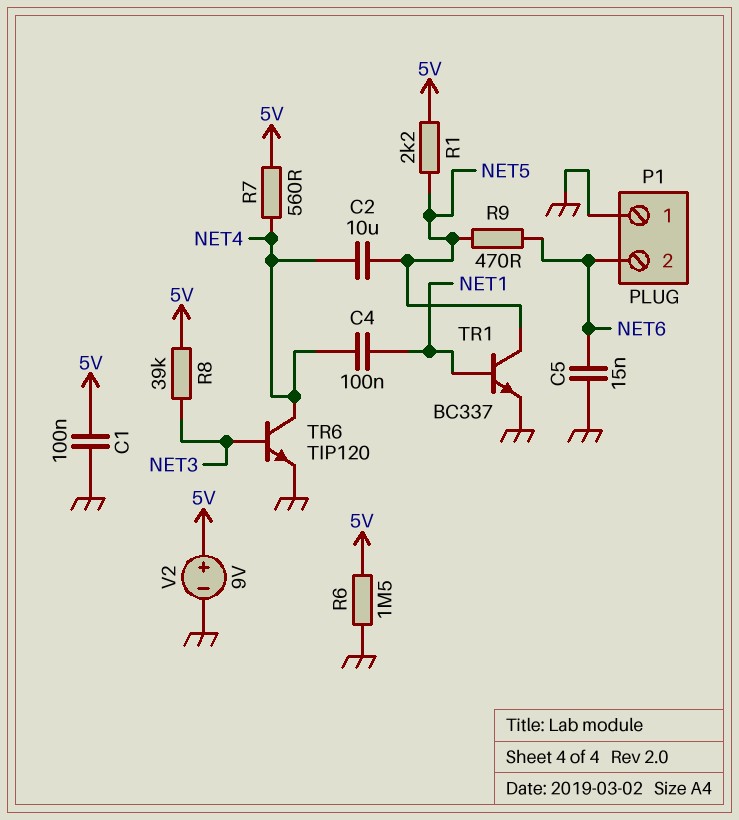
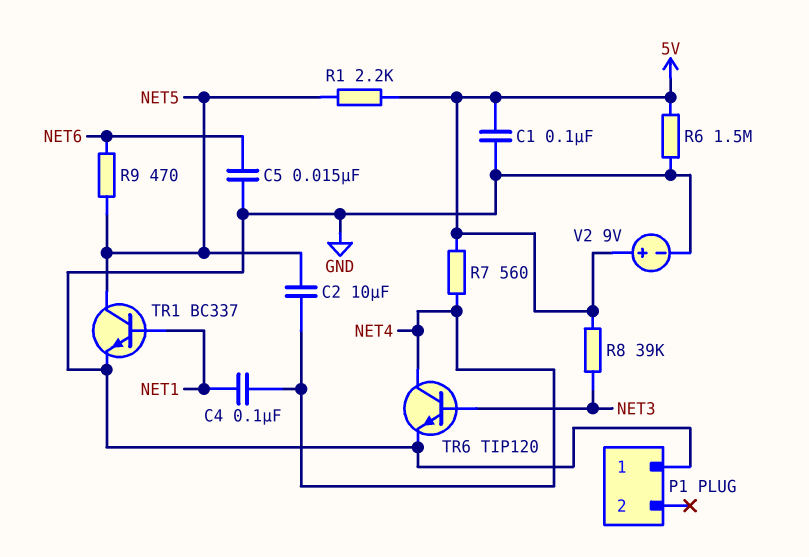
P1 pin 2: NET6 -> none

